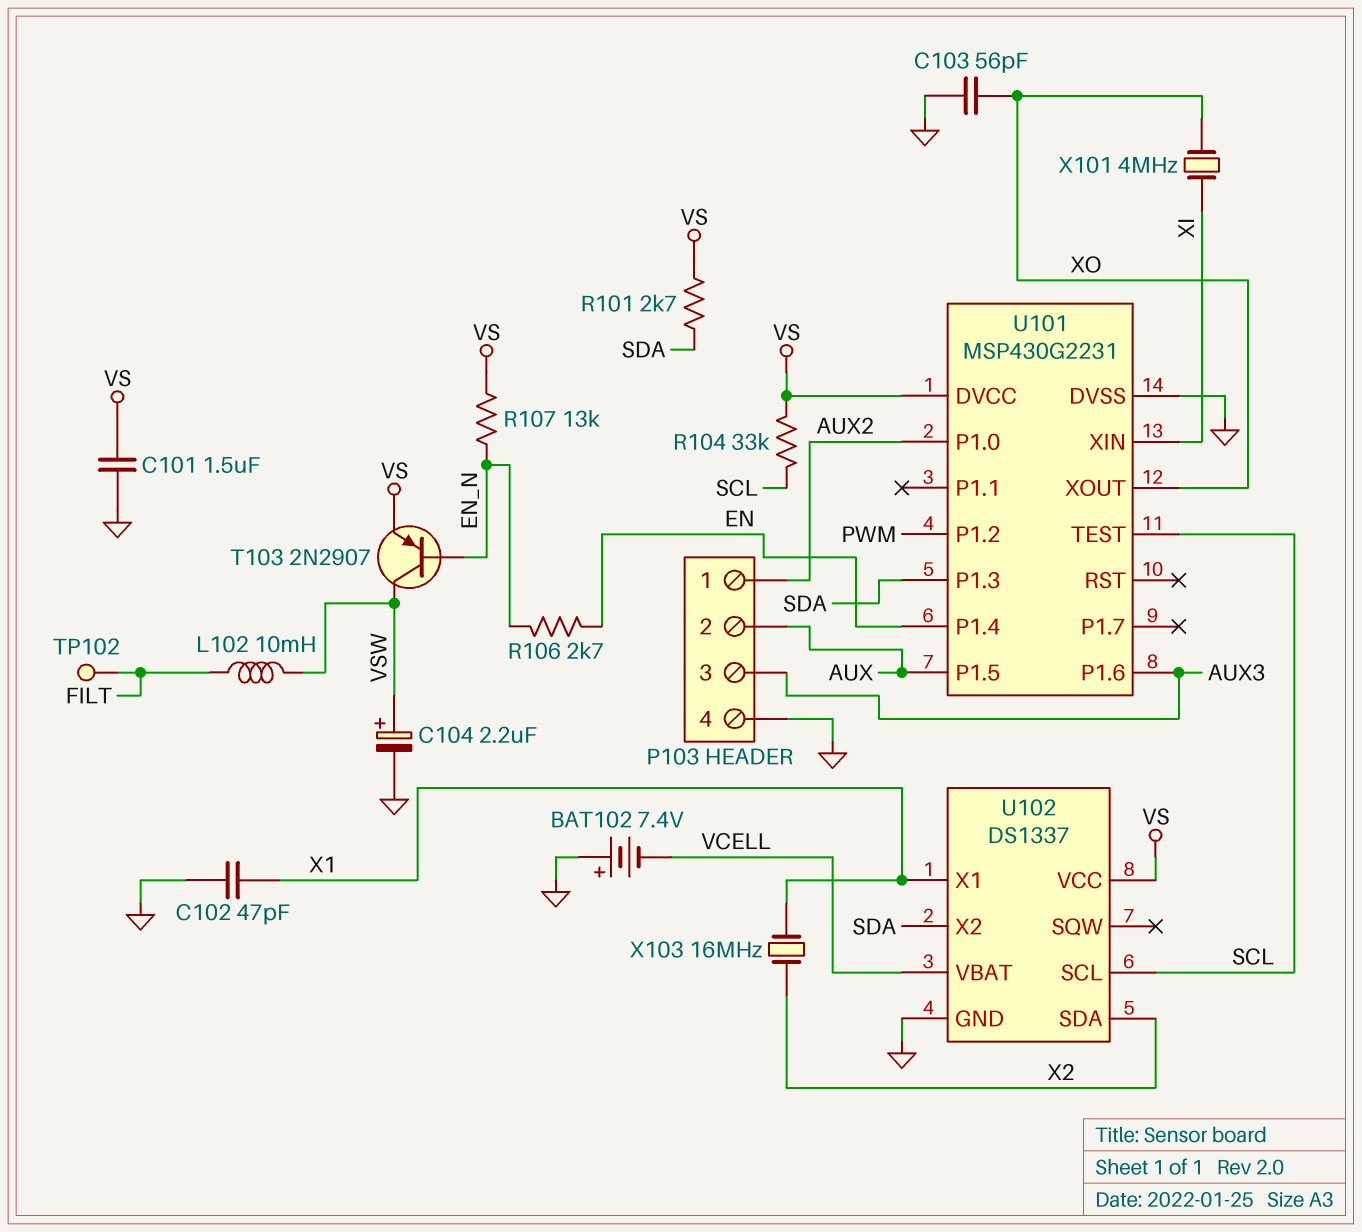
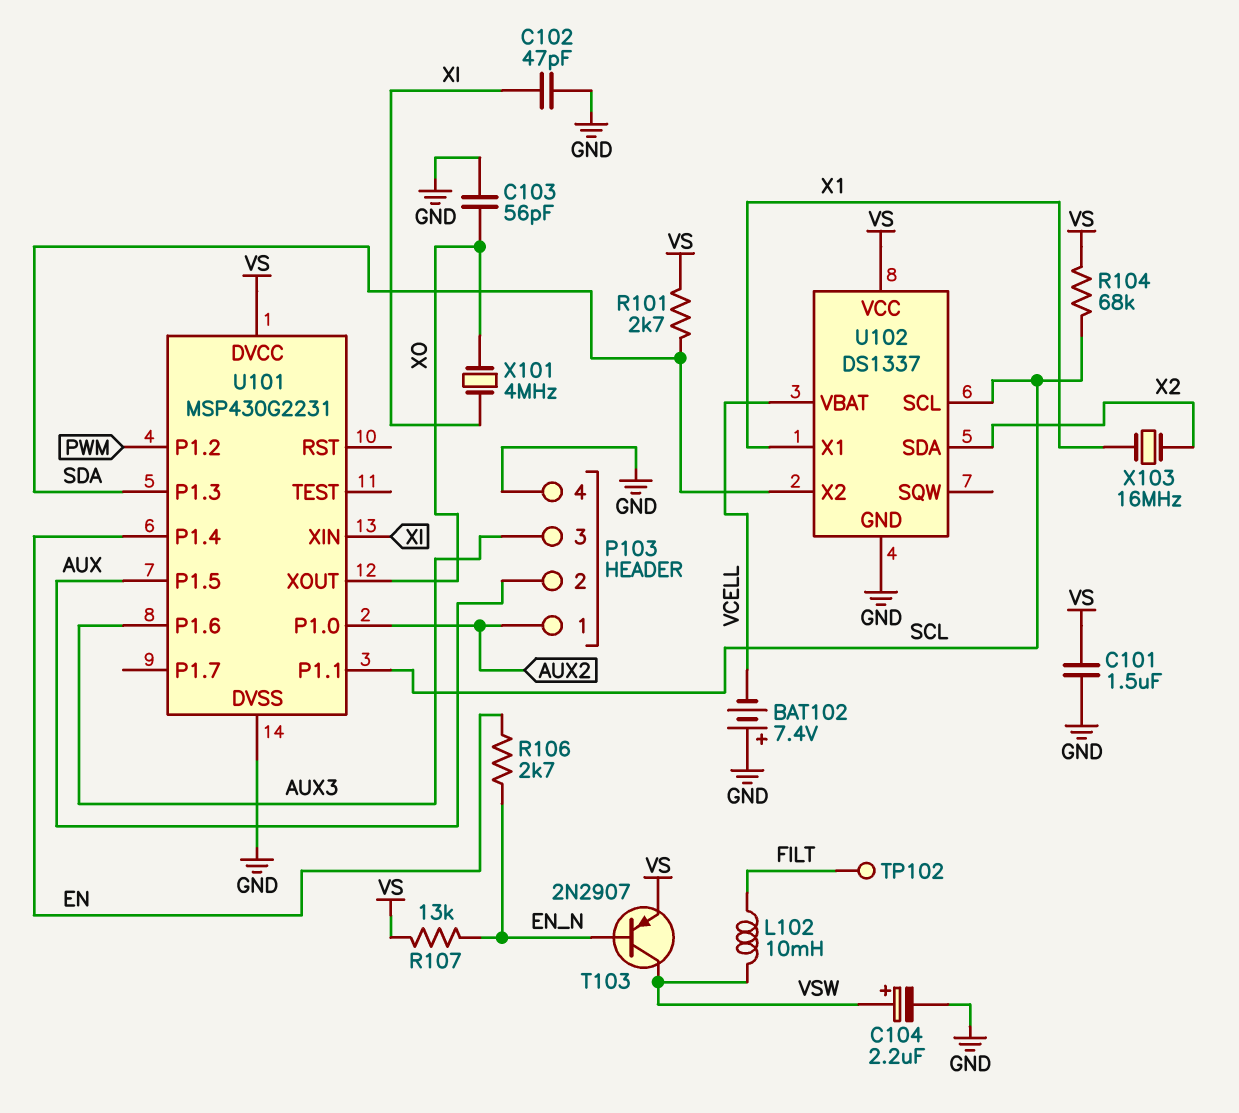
C102: 47pF (GND, X1) -> 47pF (GND, XI)
R104: 33k (SCL, VS) -> 68k (SCL, VS)
U101 pin P1.1: none -> SCL
U101 pin TEST: SCL -> none

